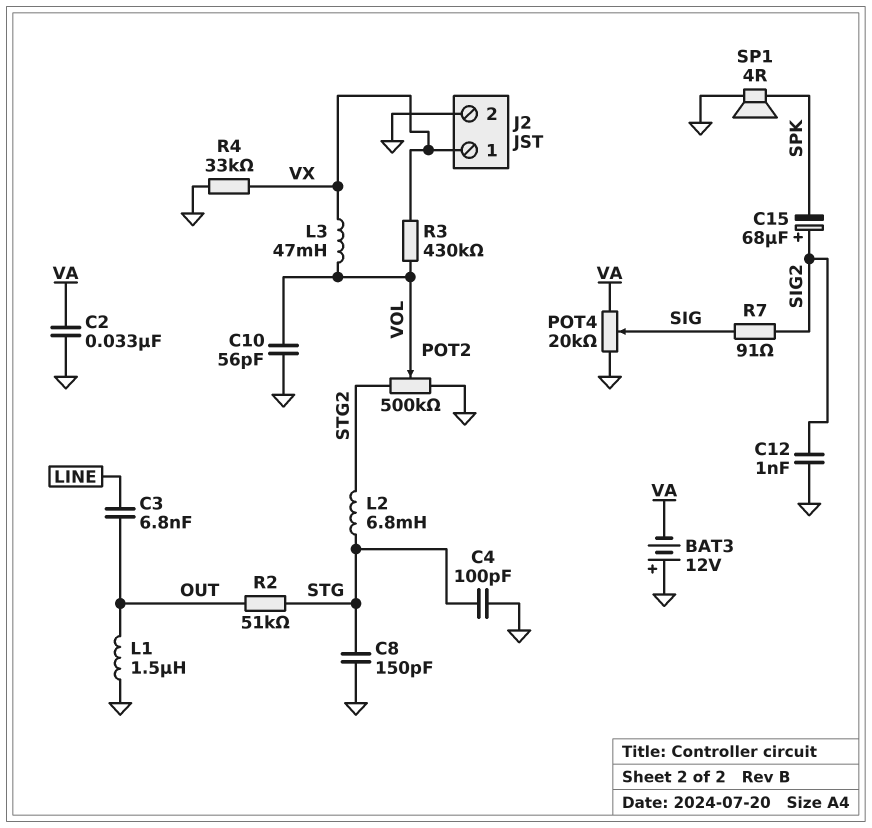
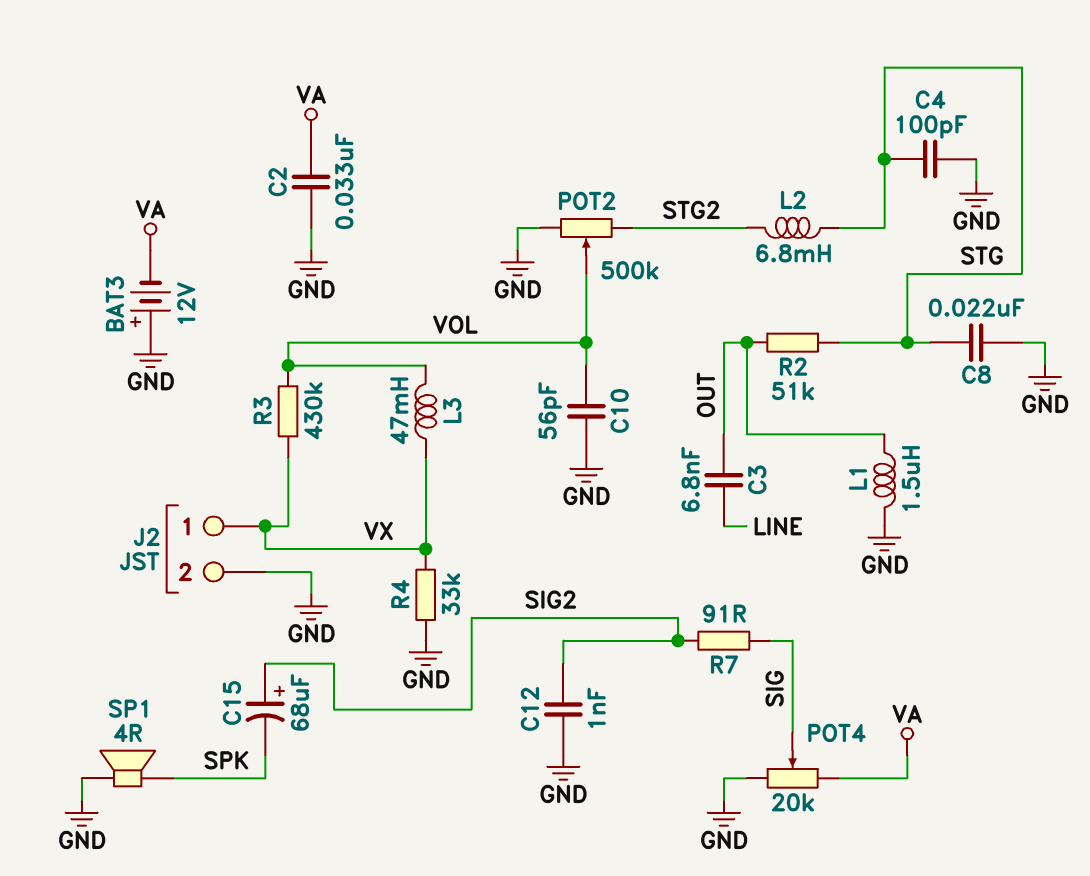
C8: 150pF (GND, STG) -> 22nF (GND, STG)

